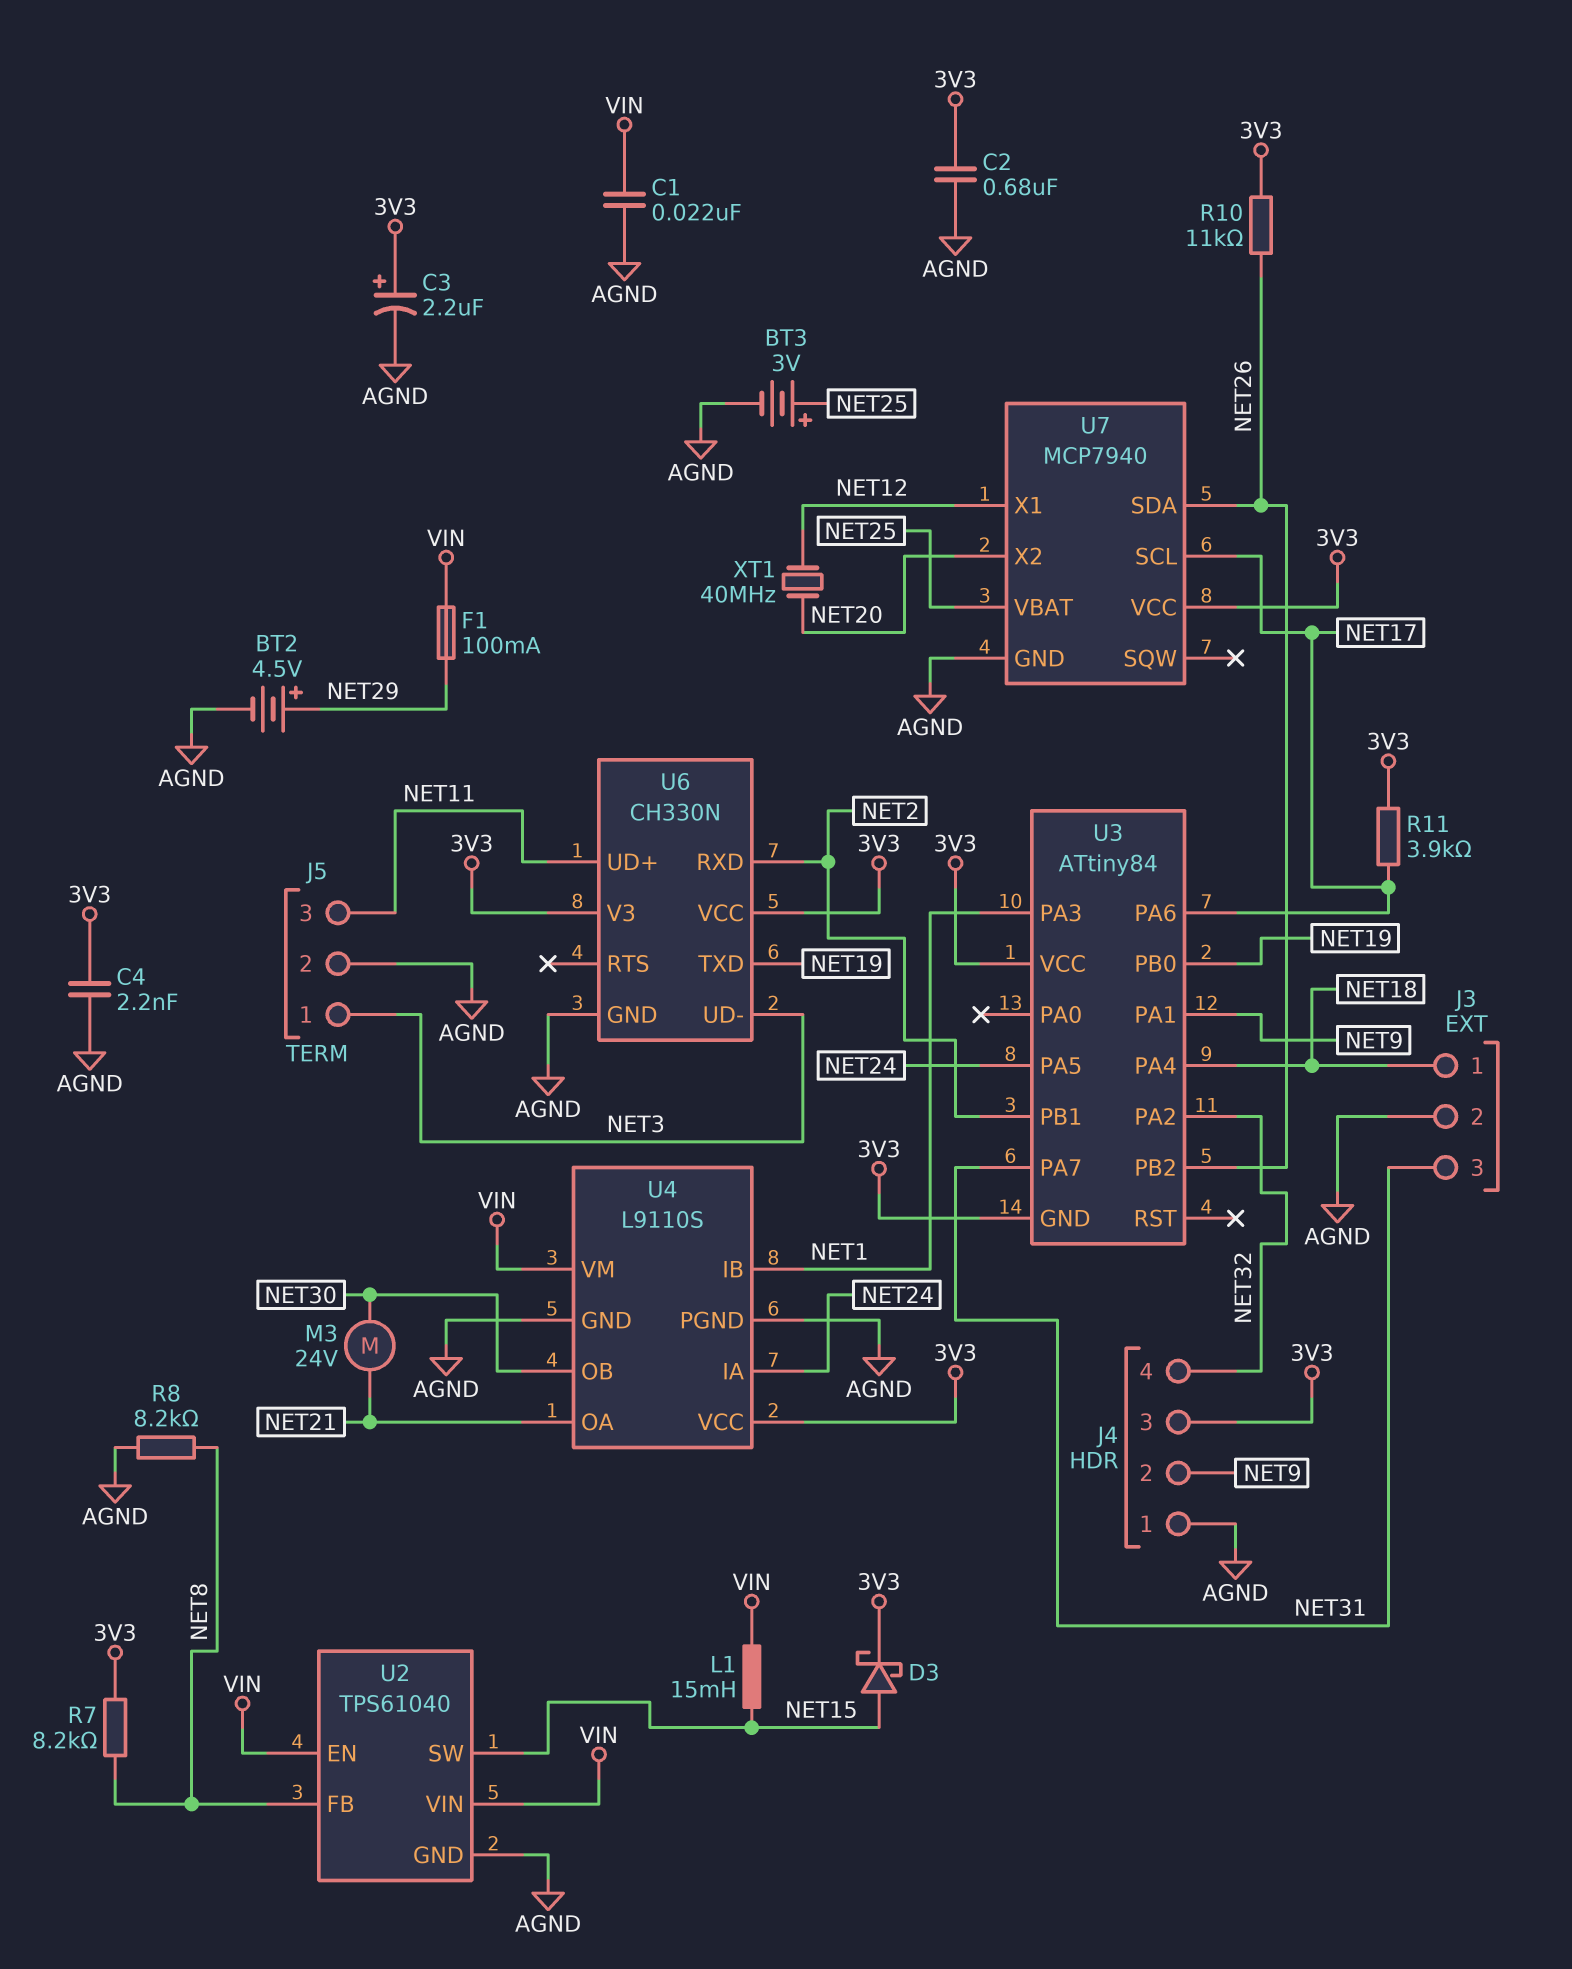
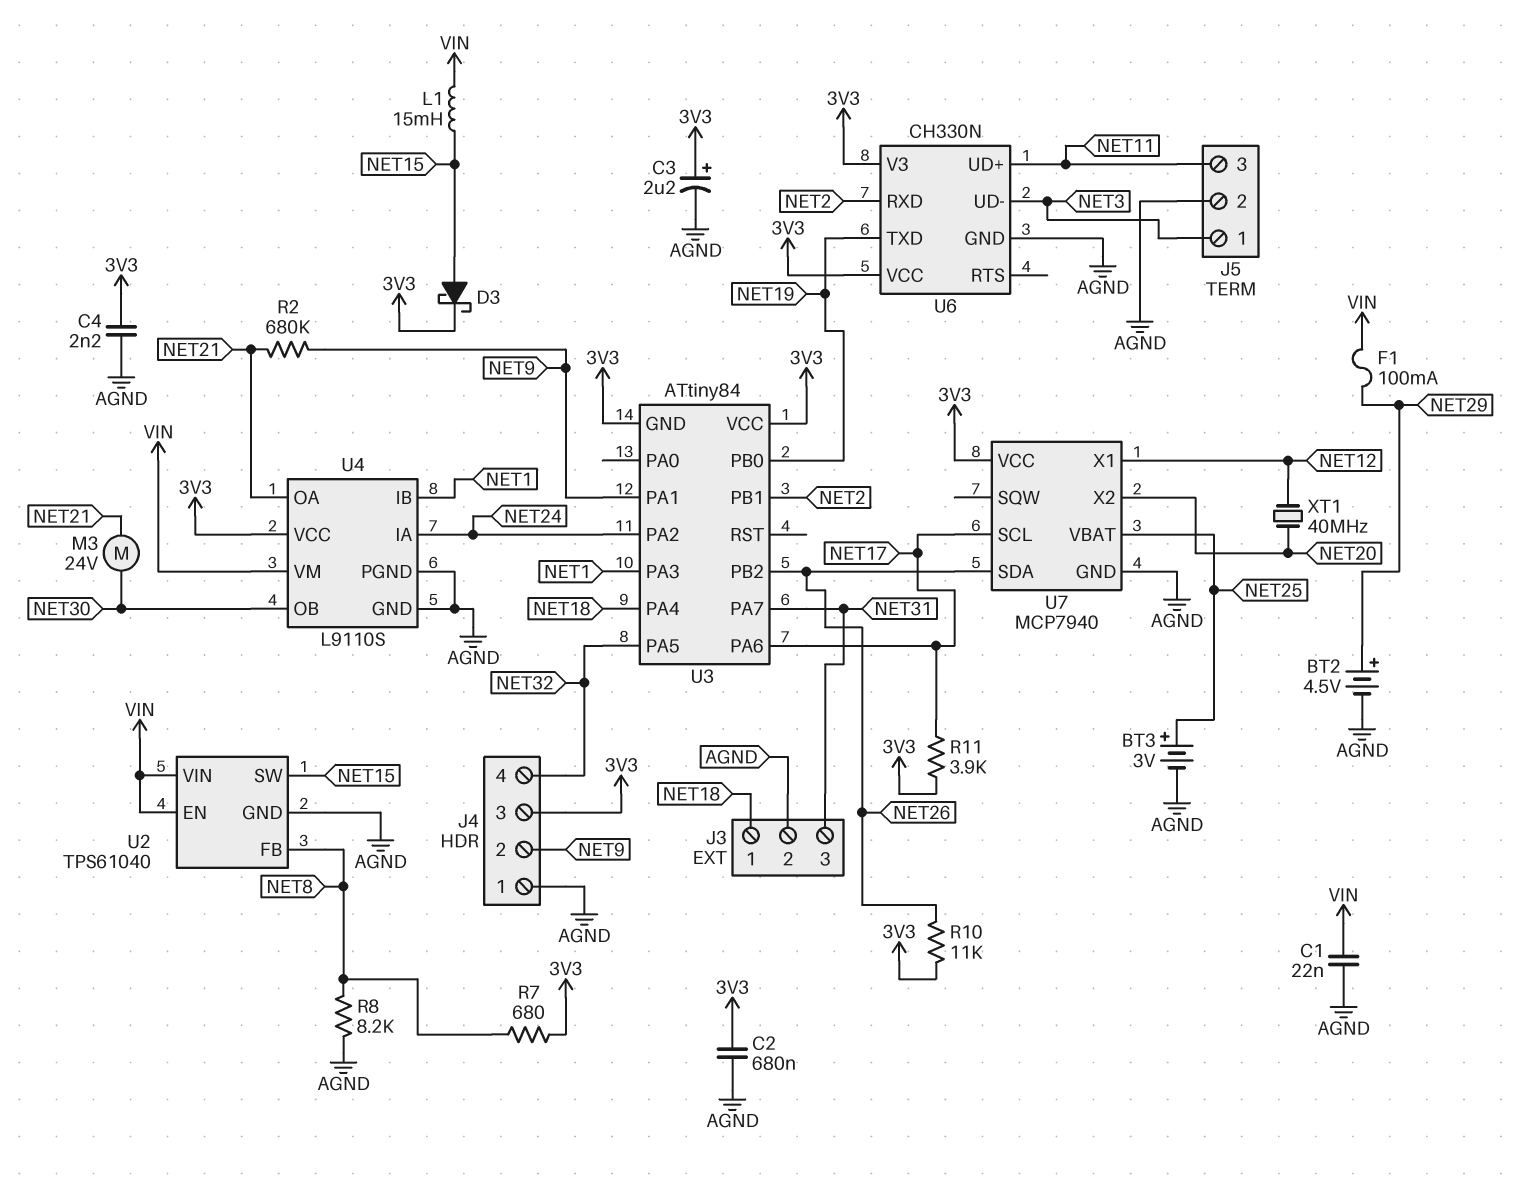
R2: none -> 680k (NET9, NET21)
R7: 8.2k (3V3, NET8) -> 680 (3V3, NET8)
U3 pin PA2: NET32 -> NET24
U3 pin PA5: NET24 -> NET32

